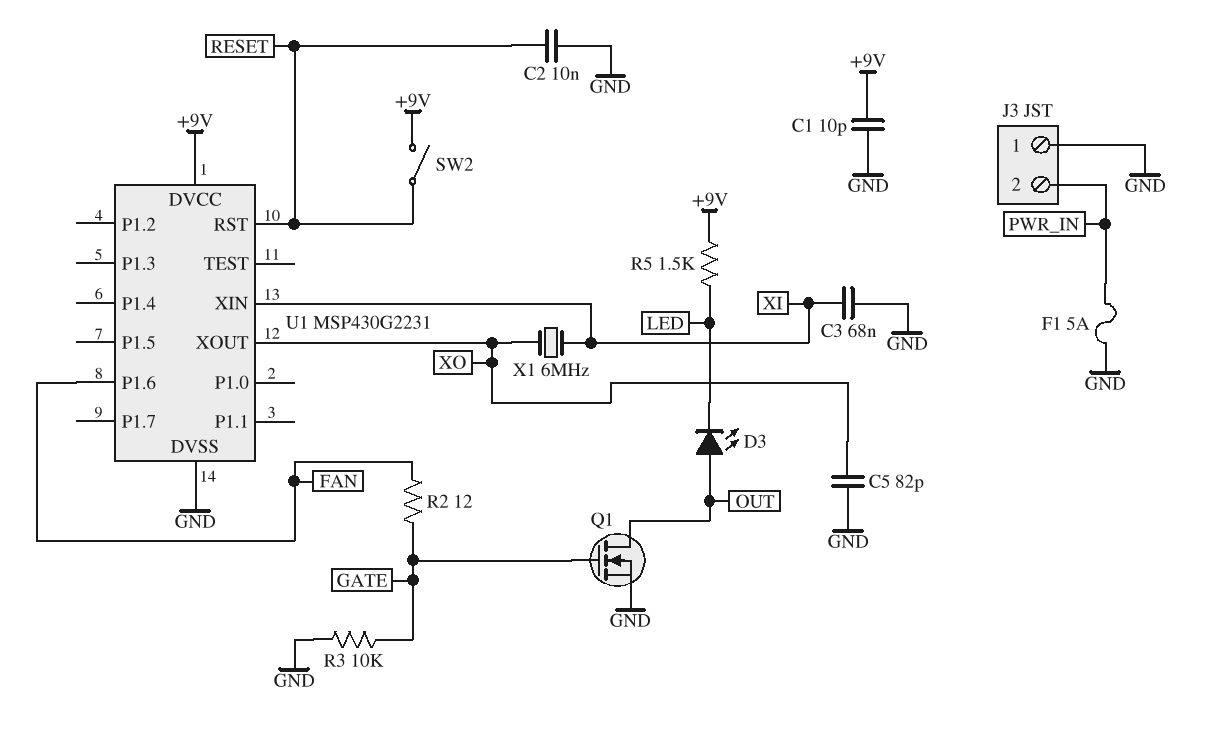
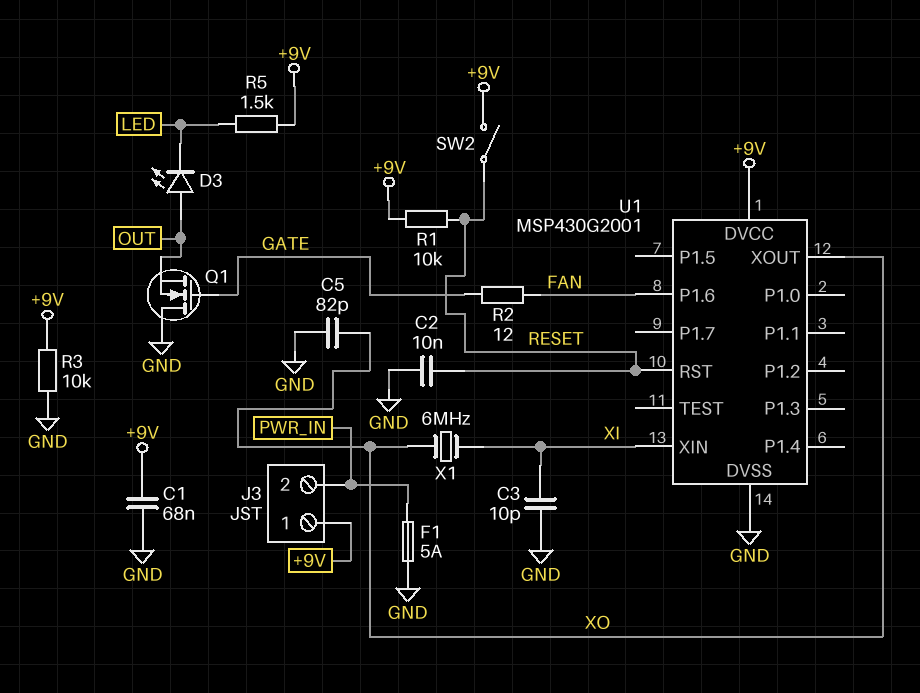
C1: 10pF (+9V, GND) -> 68nF (+9V, GND)
C3: 68nF (GND, XI) -> 10pF (GND, XI)
J3 pin 1: GND -> +9V
Q1: NMOS (G GATE, D OUT, S GND) -> NMOS (G GATE, D GND, S OUT)
R1: none -> 10k (+9V, RESET)
R3: 10k (GATE, GND) -> 10k (+9V, GND)
U1: MSP430G2231 -> MSP430G2001

